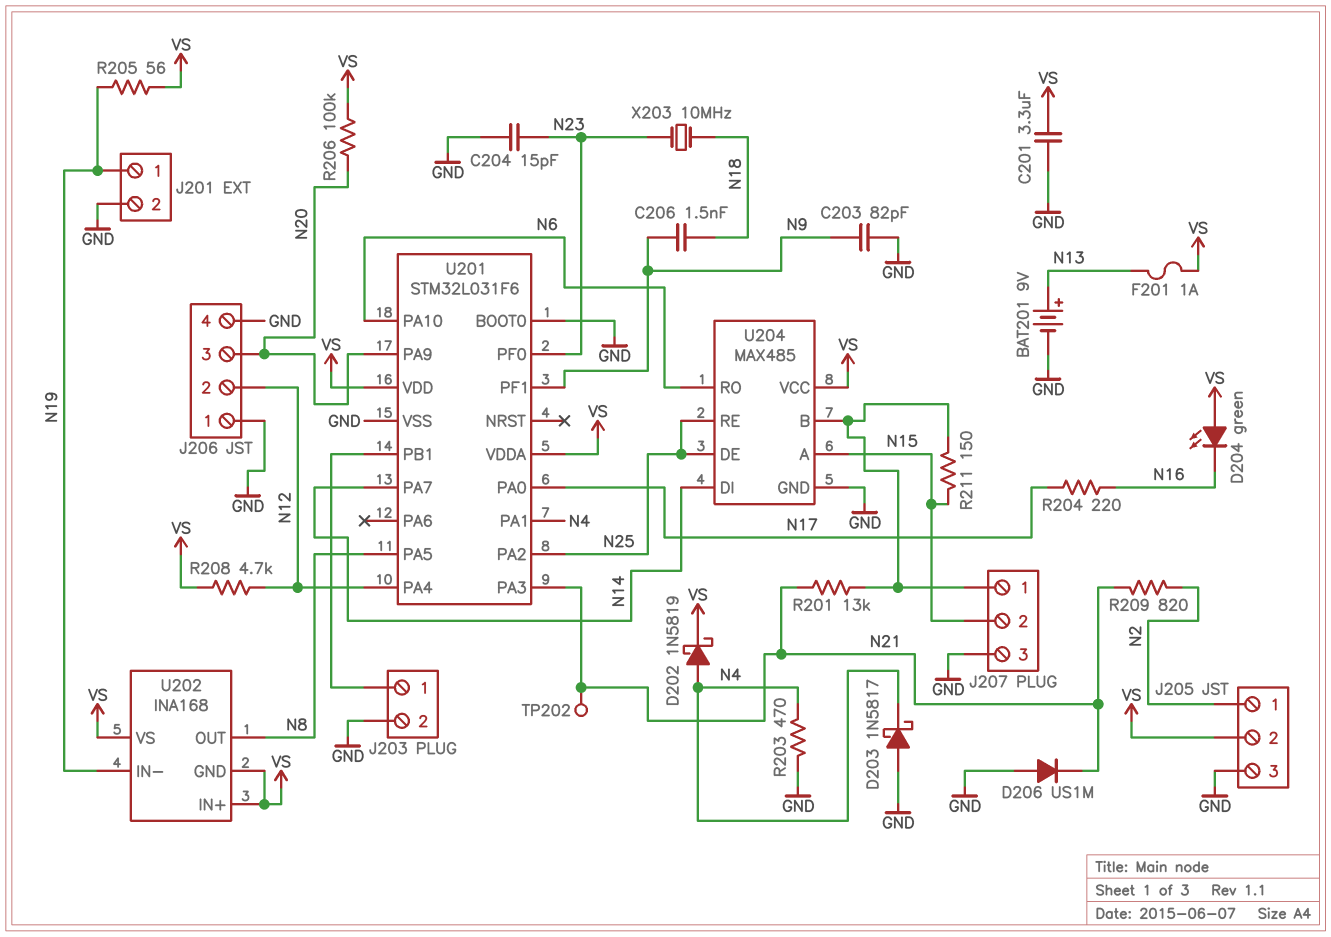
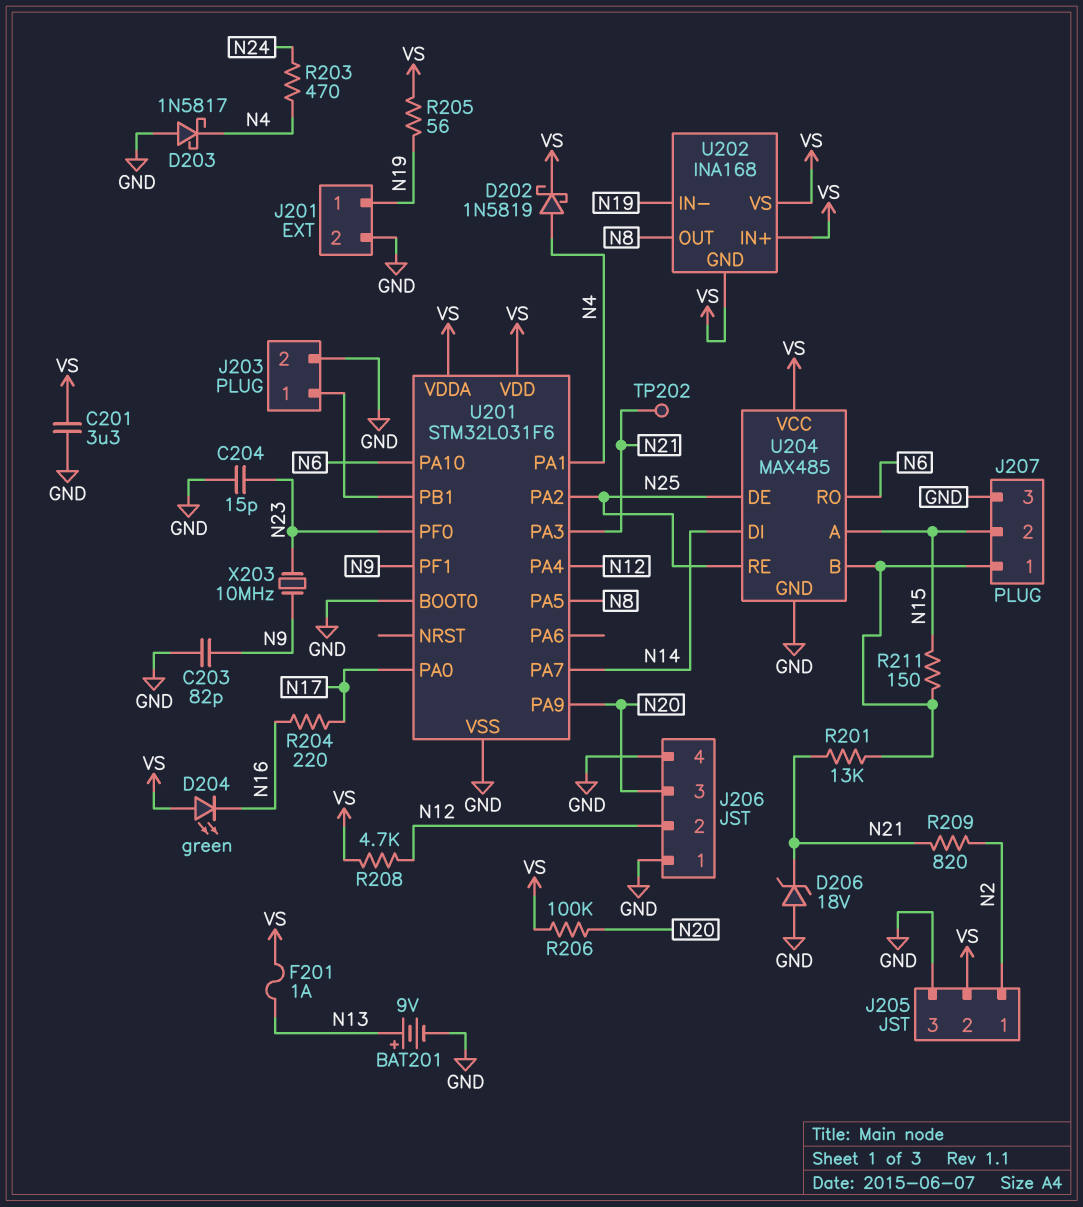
C206: 1.5nF (N9, N18) -> none
D206: diode US1M (A GND, K N21) -> zener 18V (A GND, K N21)
R203: 470 (GND, N4) -> 470 (N4, N24)
X203: 10MHz (N18, N23) -> 10MHz (N9, N23)

